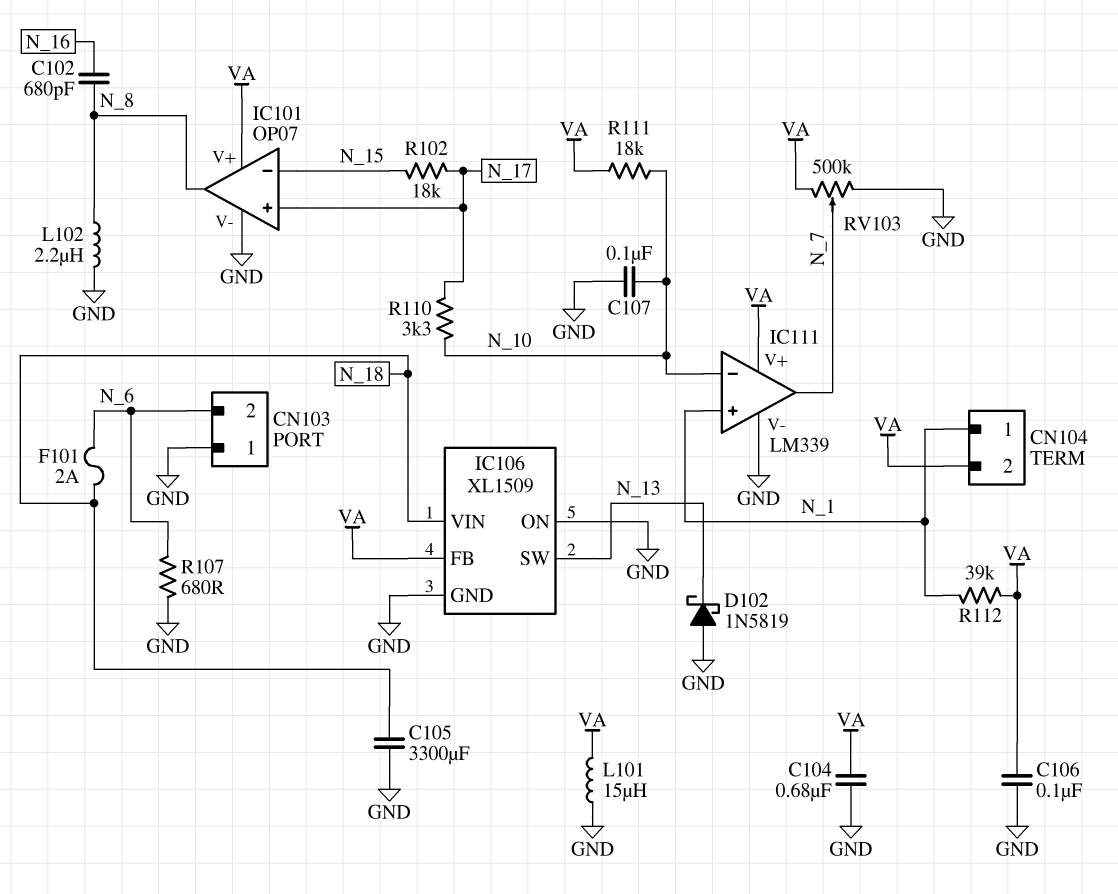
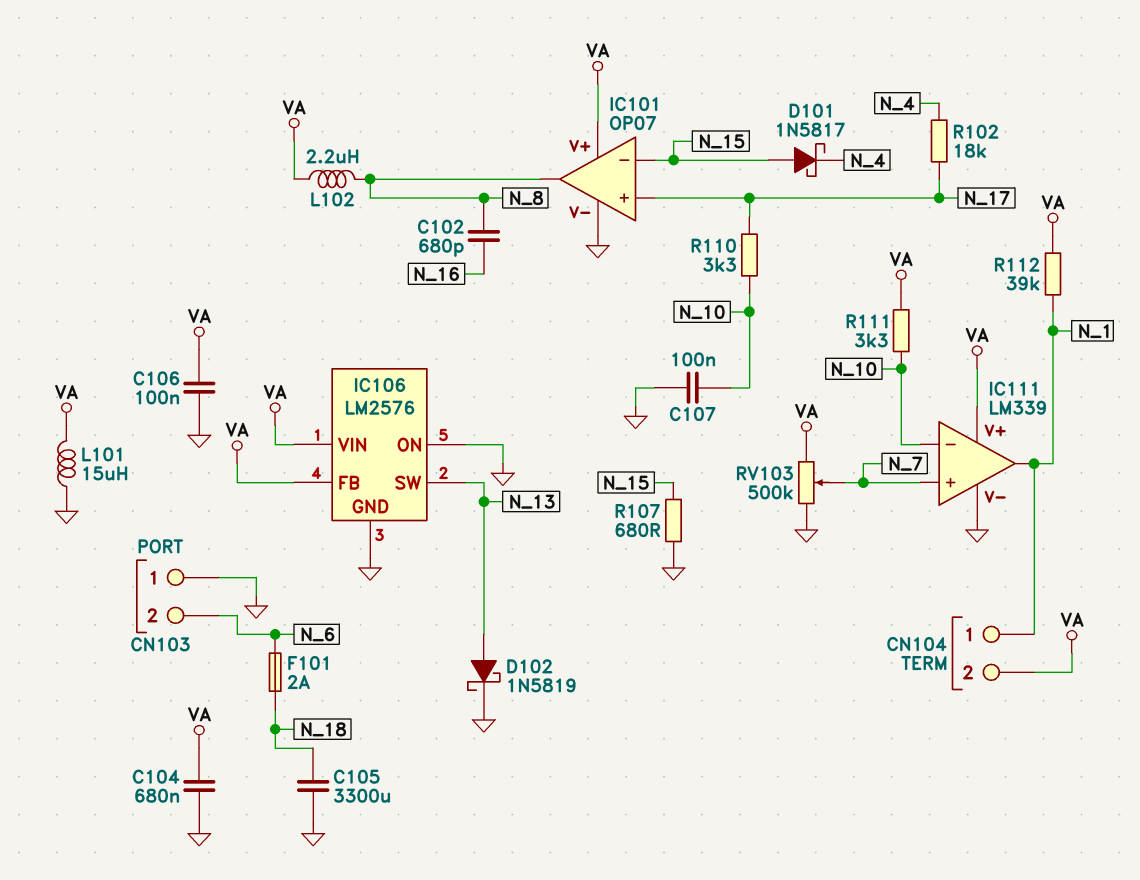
D101: none -> schottky 1N5817 (A N_15, K N_4)
D102: schottky 1N5819 (A GND, K N_13) -> schottky 1N5819 (A N_13, K GND)
IC106: XL1509 -> LM2576
IC106 pin VIN: N_18 -> VA
IC111 pin in+: N_1 -> N_7
IC111 pin out: N_7 -> N_1
L102: 2.2uH (GND, N_8) -> 2.2uH (N_8, VA)
R102: 18k (N_15, N_17) -> 18k (N_4, N_17)
R107: 680 (GND, N_6) -> 680 (GND, N_15)
R111: 18k (N_10, VA) -> 3.3k (N_10, VA)

